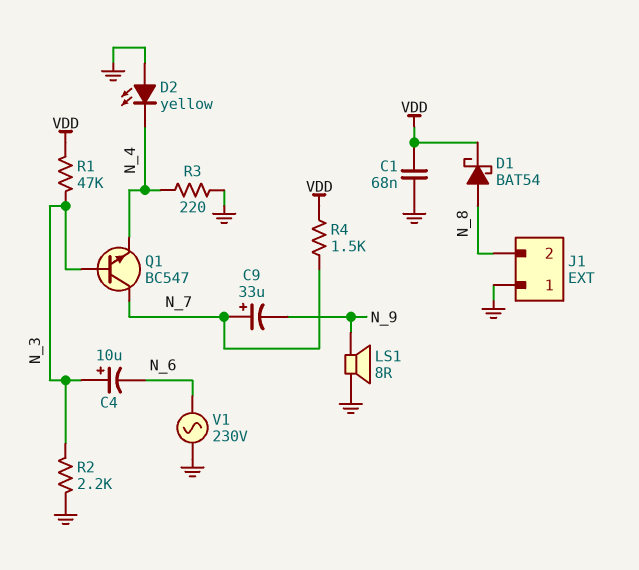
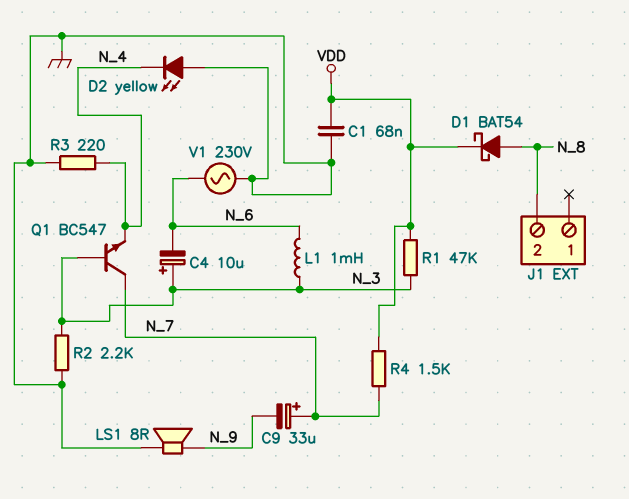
J1 pin 1: GND -> none
L1: none -> 1mH (N_3, N_6)

